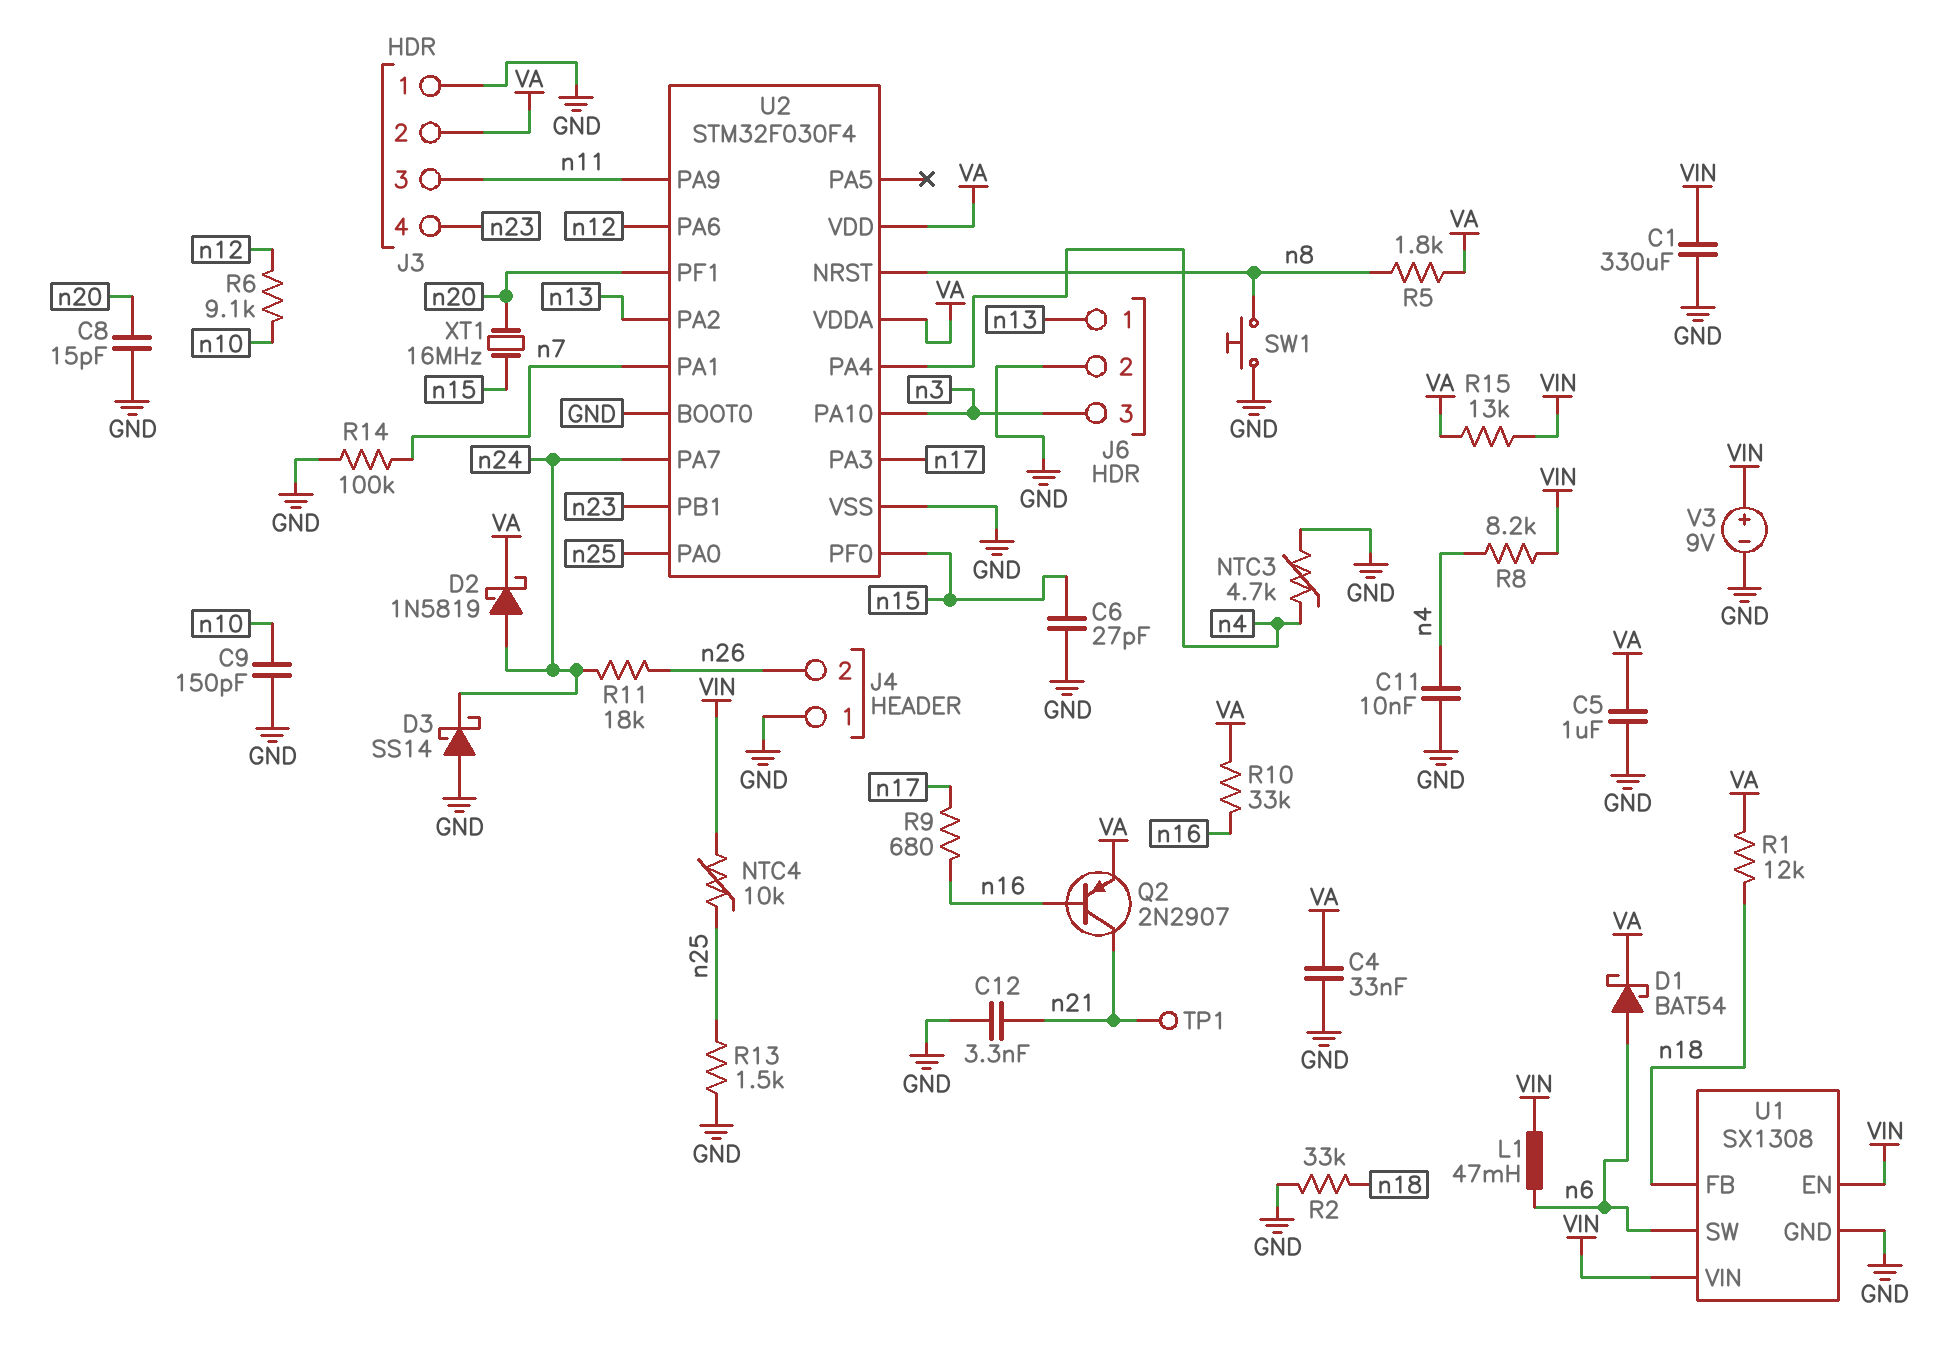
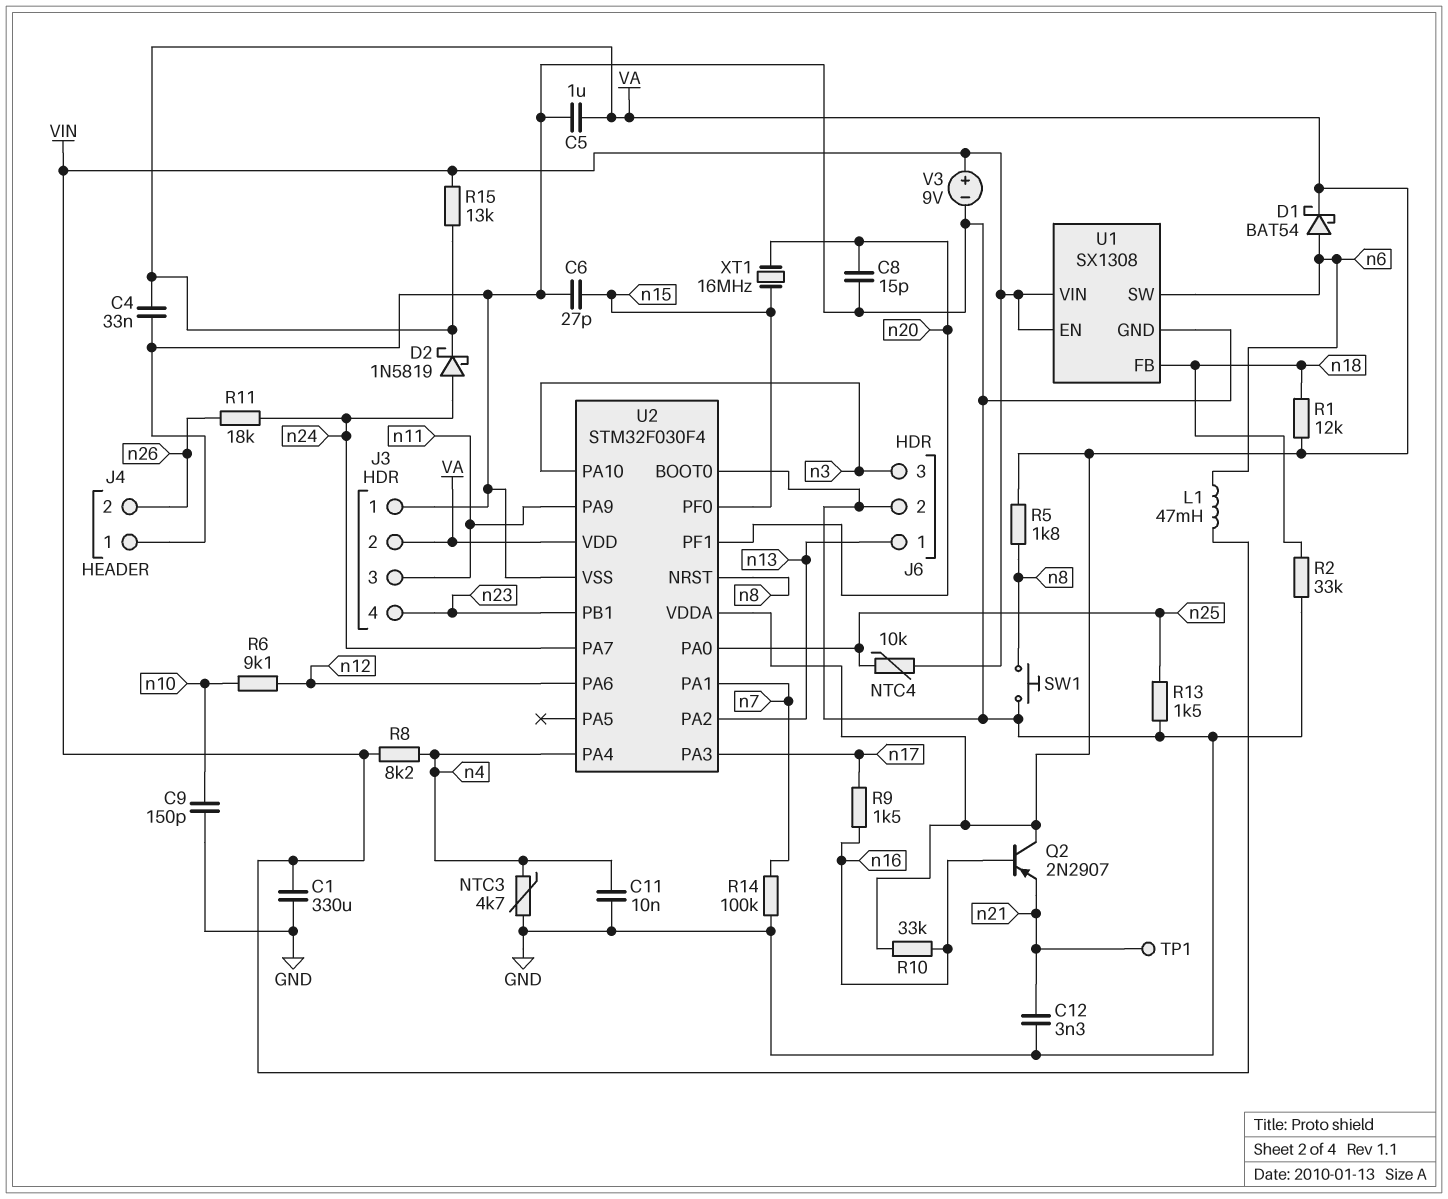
D3: schottky SS14 (A GND, K n24) -> none
Q2: PNP 2N2907 (B n16, C n21, E VA) -> PNP 2N2907 (B n16, C VA, E n21)
R9: 680 (n16, n17) -> 1.5k (n16, n17)

